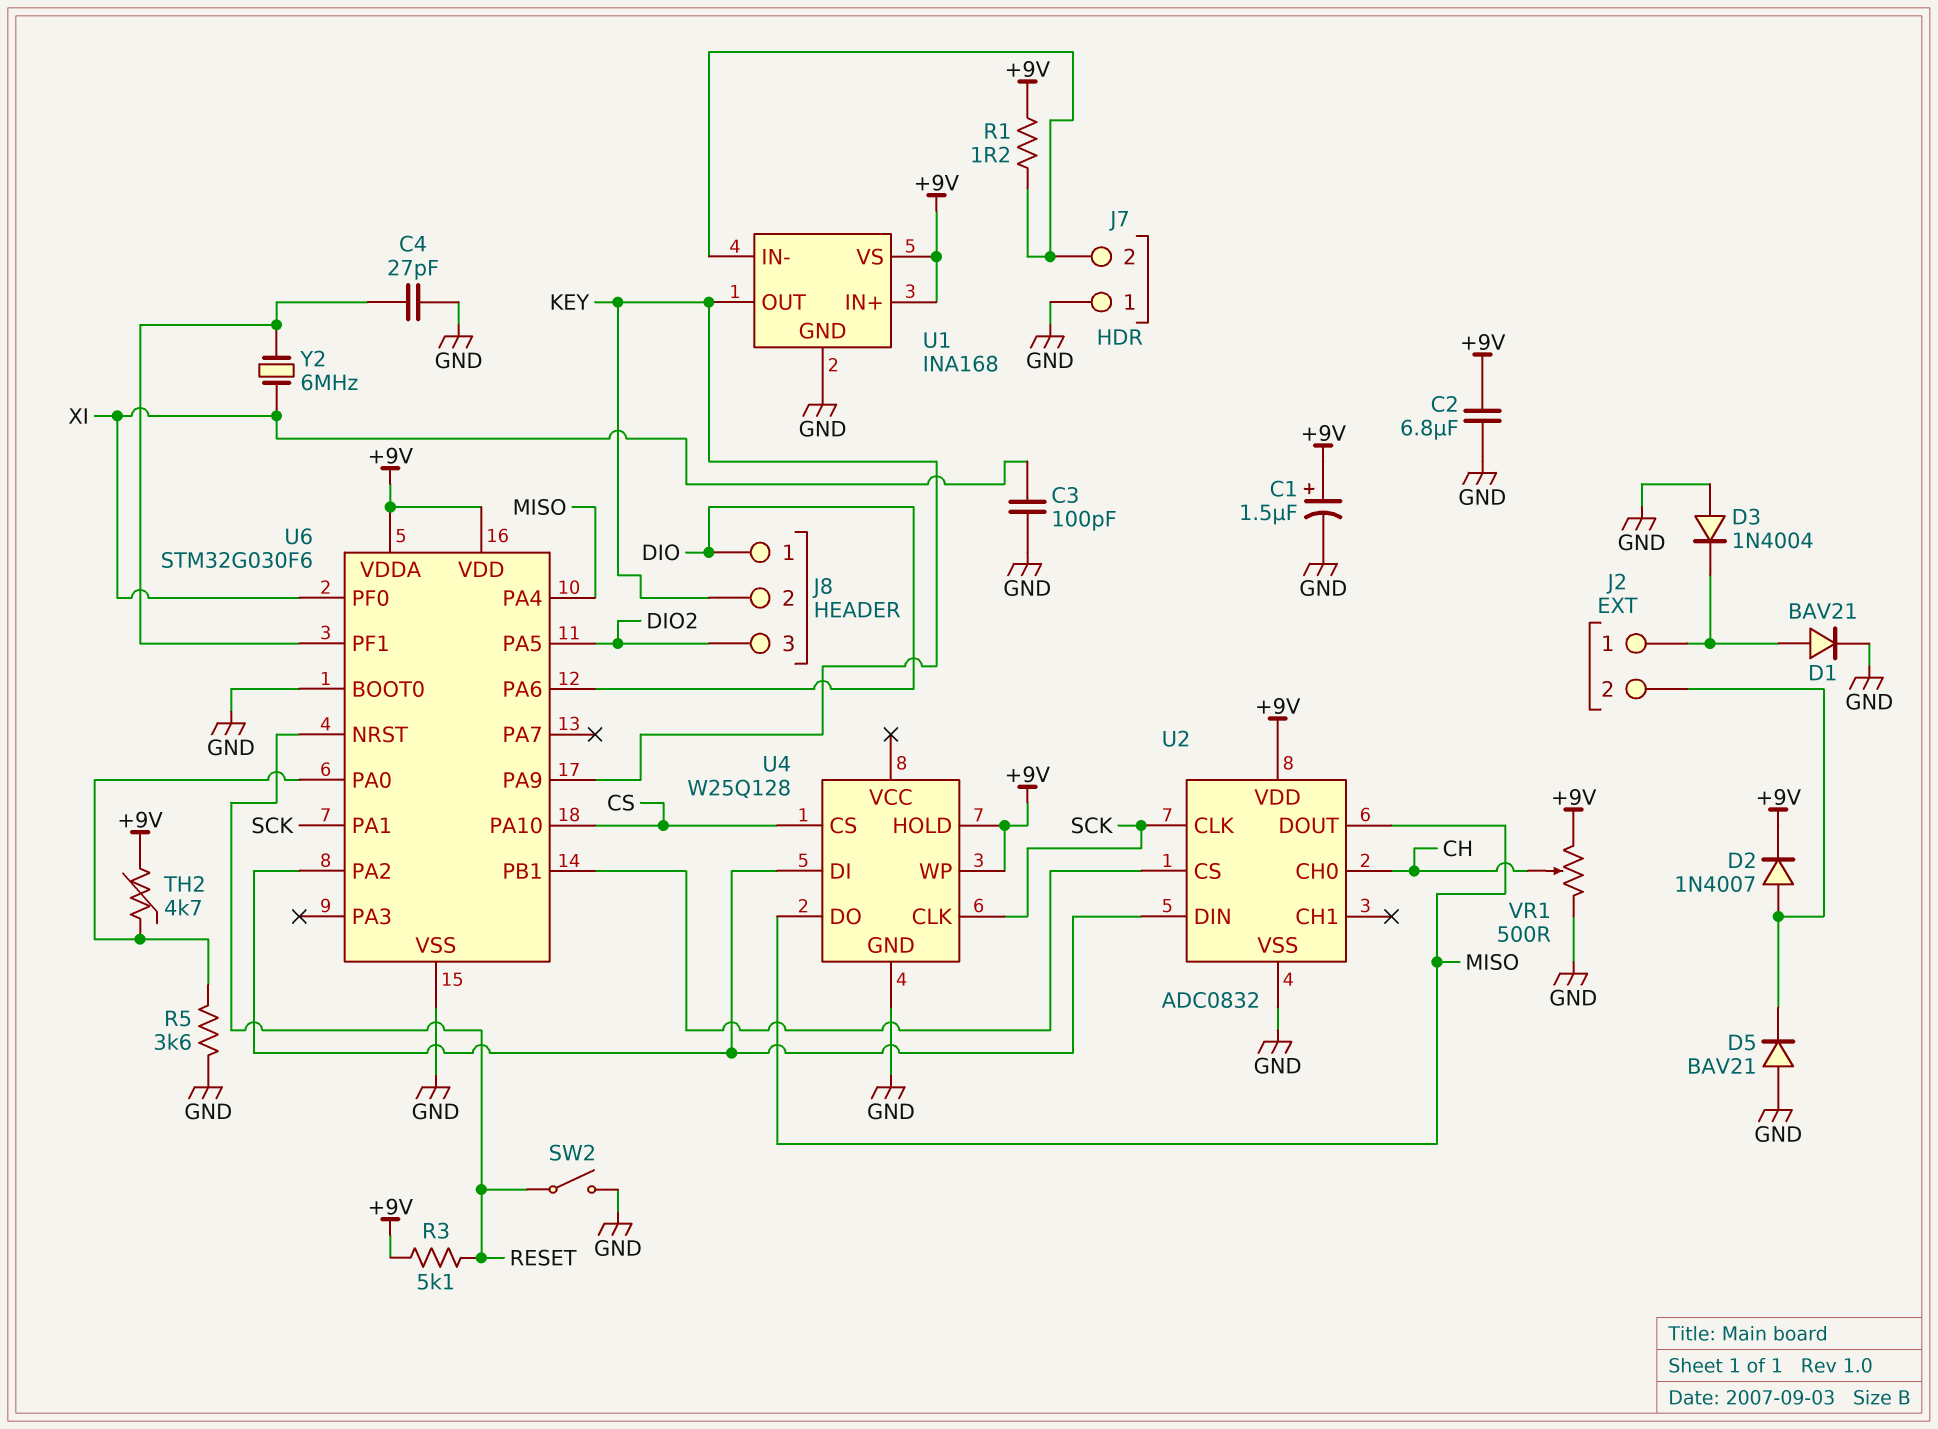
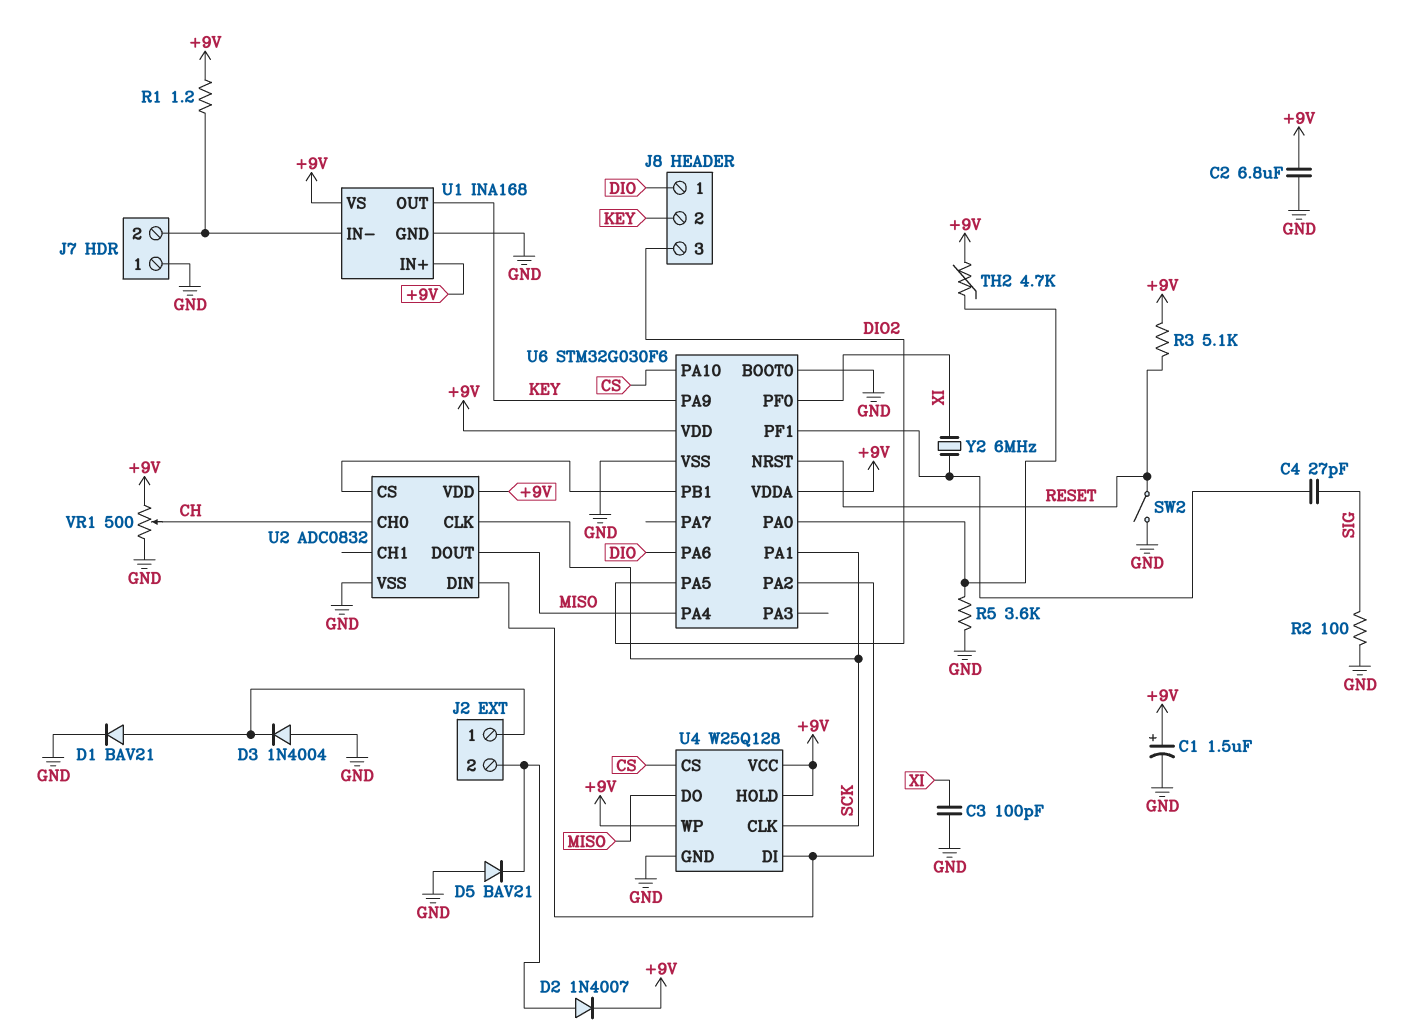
C4: 27pF (GND, U6/PF1) -> 27pF (SIG, U6/PF1)
R2: none -> 100 (GND, SIG)
U4 pin VCC: none -> +9V

